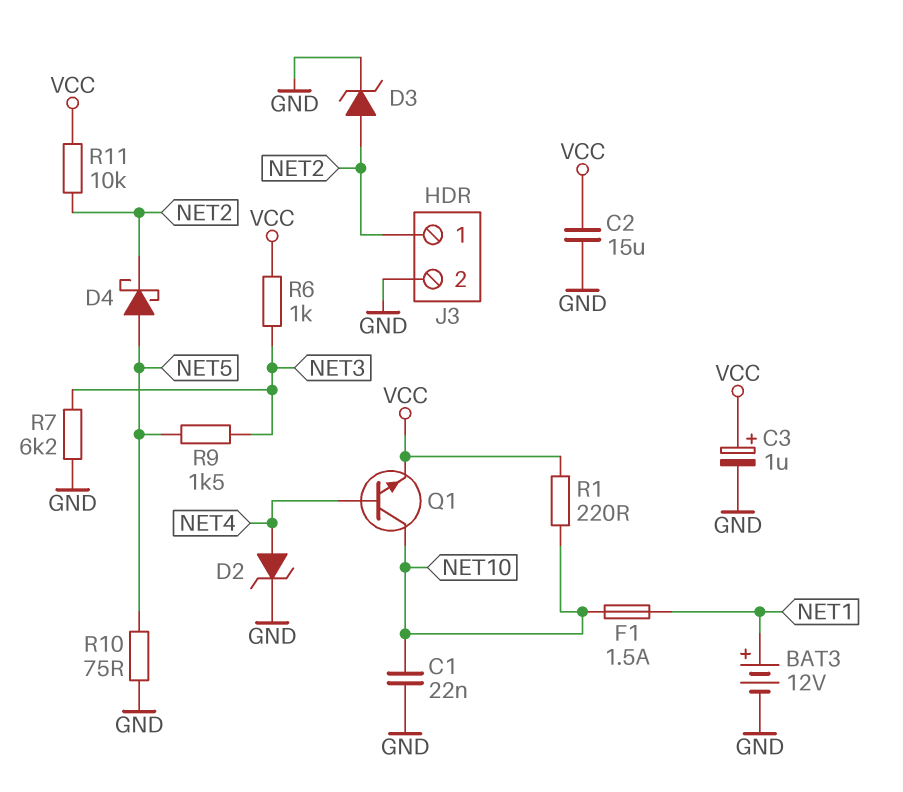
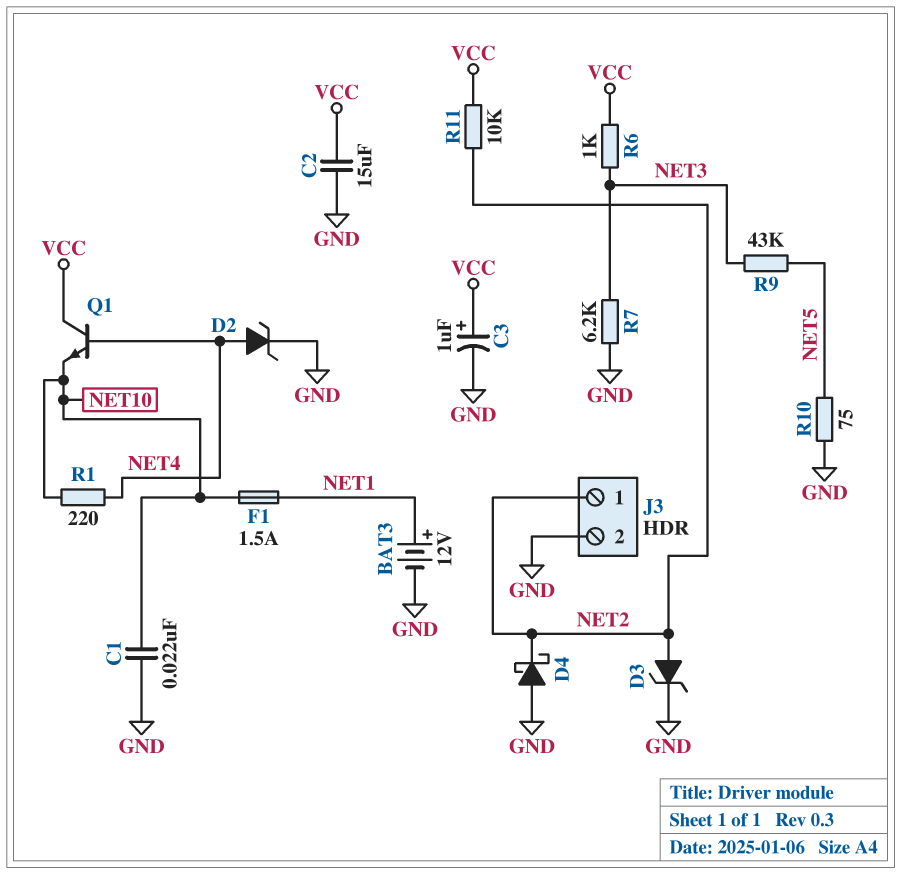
D4: schottky (A NET5, K NET2) -> schottky (A GND, K NET2)
Q1: NPN (B NET4, C NET10, E VCC) -> NPN (B NET4, C VCC, E NET10)
R1: 220 (NET10, VCC) -> 220 (NET4, NET10)
R9: 1.5k (NET3, NET5) -> 43k (NET3, NET5)

